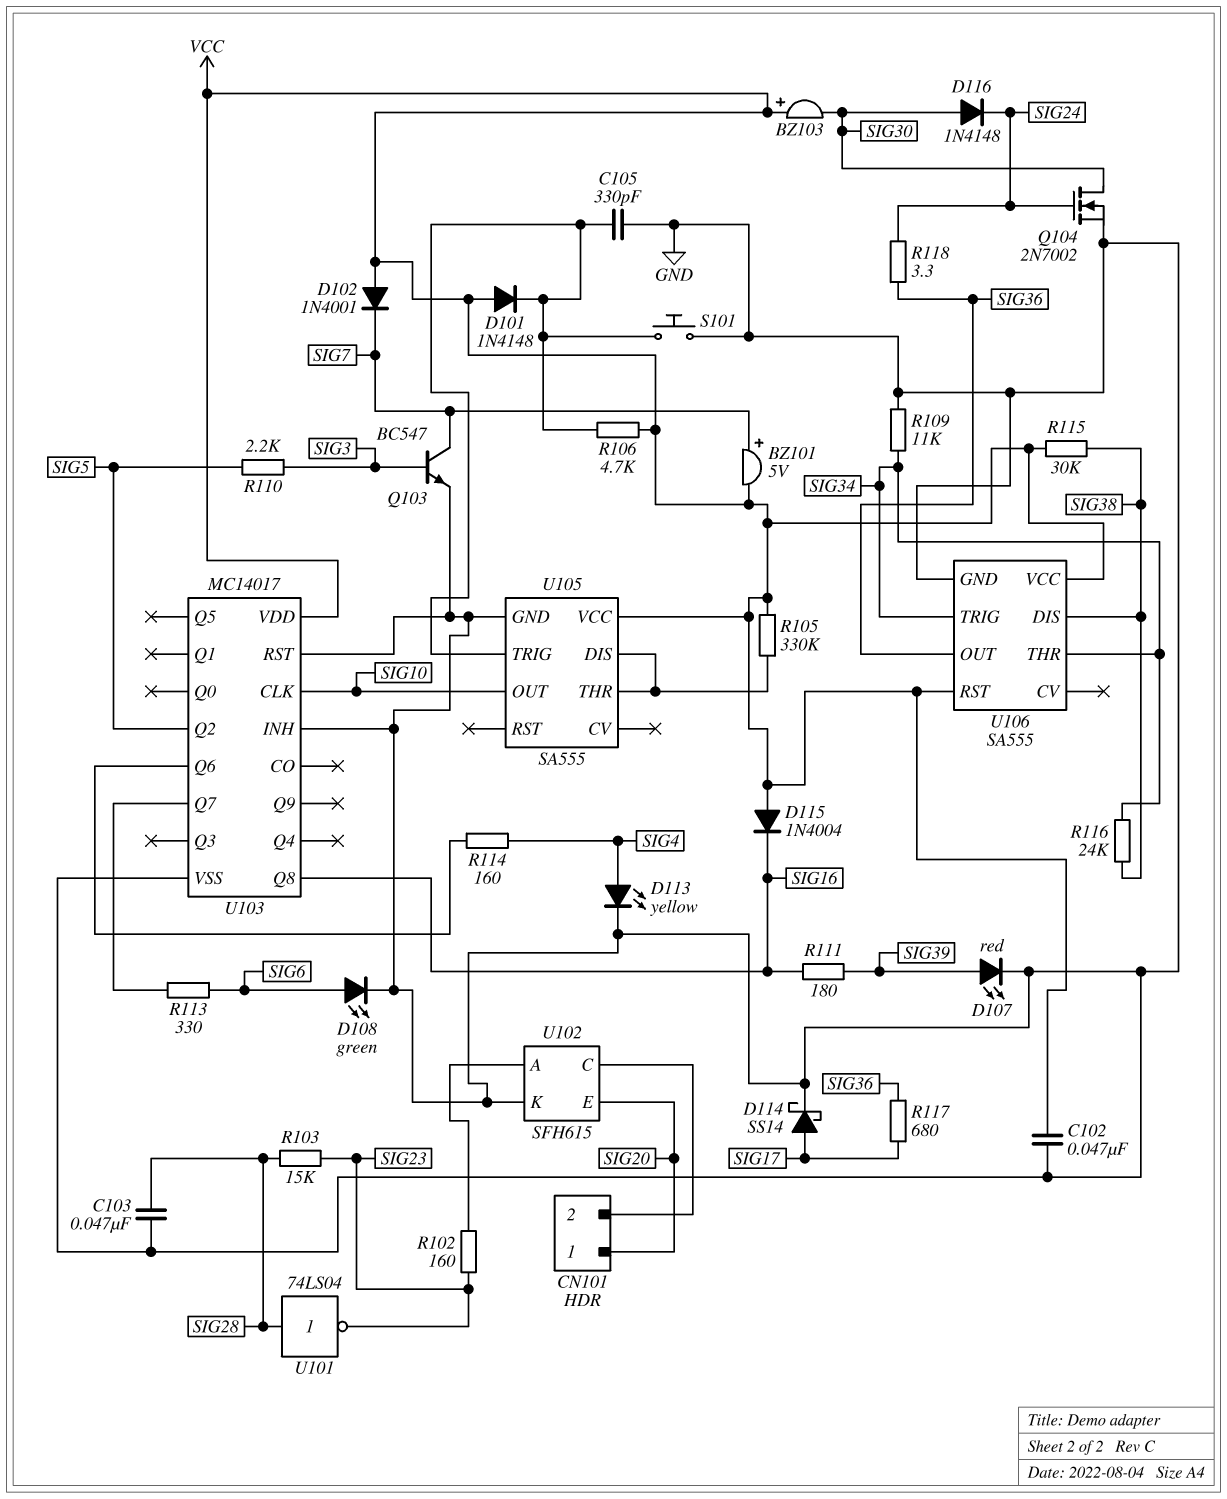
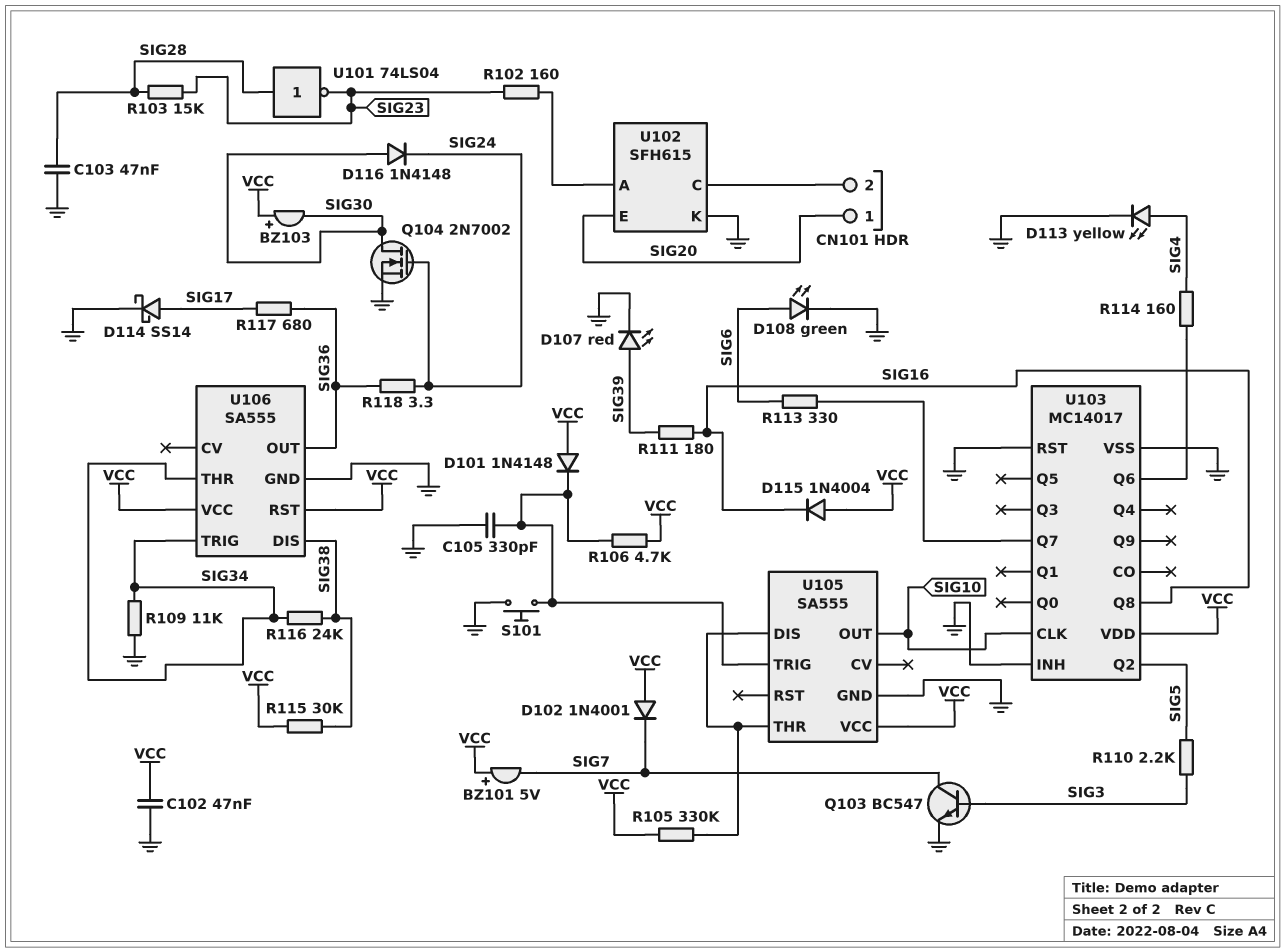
BZ101: buzzer 5V (plus SIG7, minus VCC) -> buzzer 5V (plus VCC, minus SIG7)

